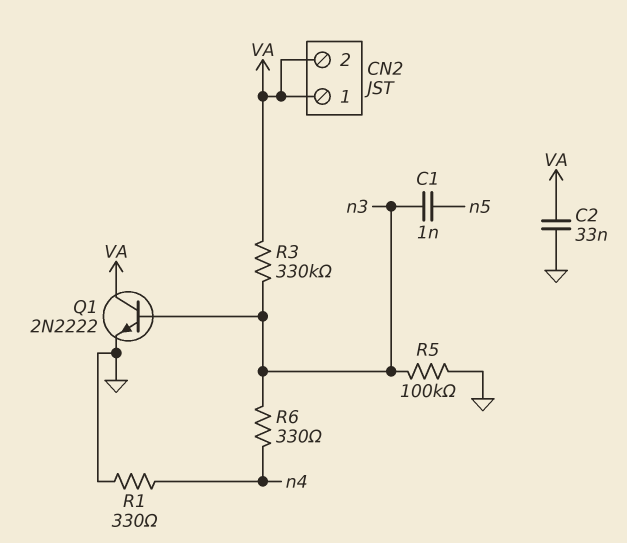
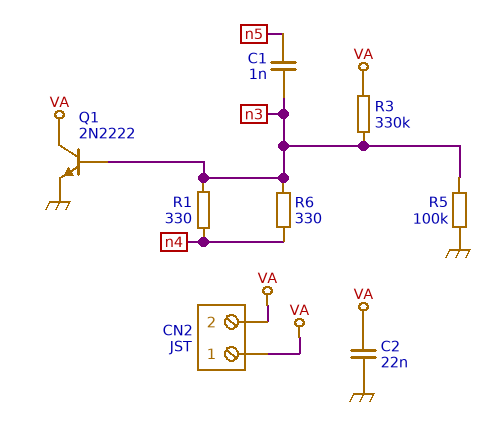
C2: 33nF (GND, VA) -> 22nF (GND, VA)
R1: 330 (GND, n4) -> 330 (n3, n4)

